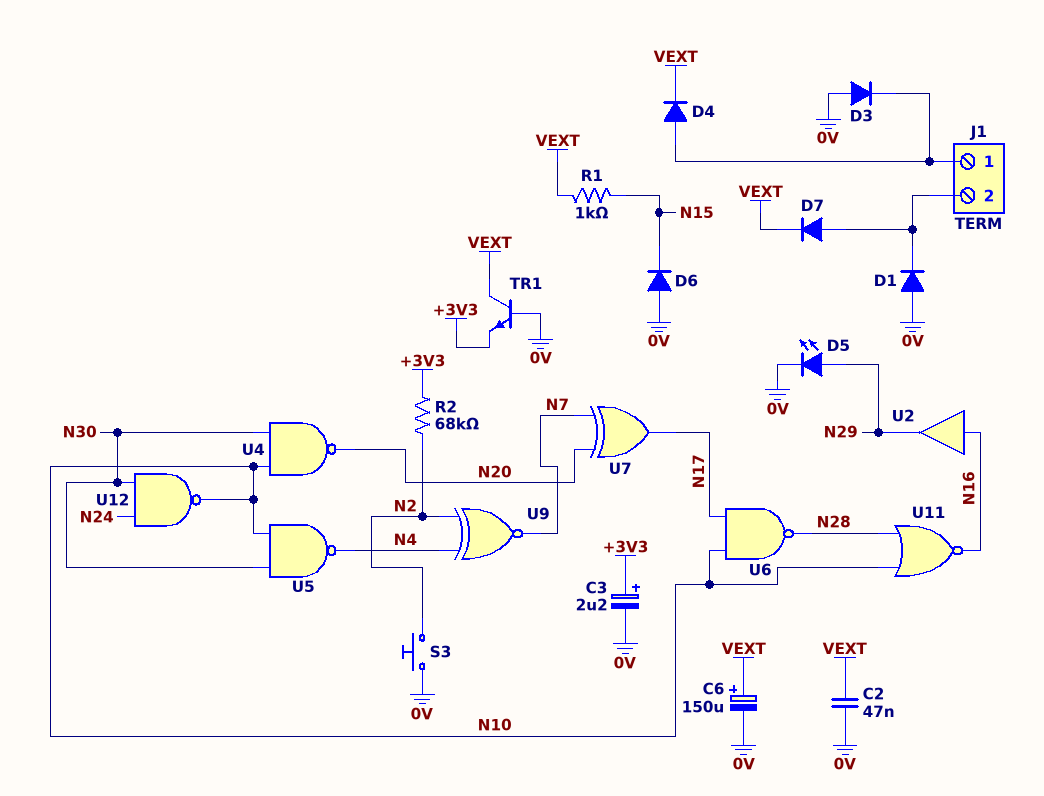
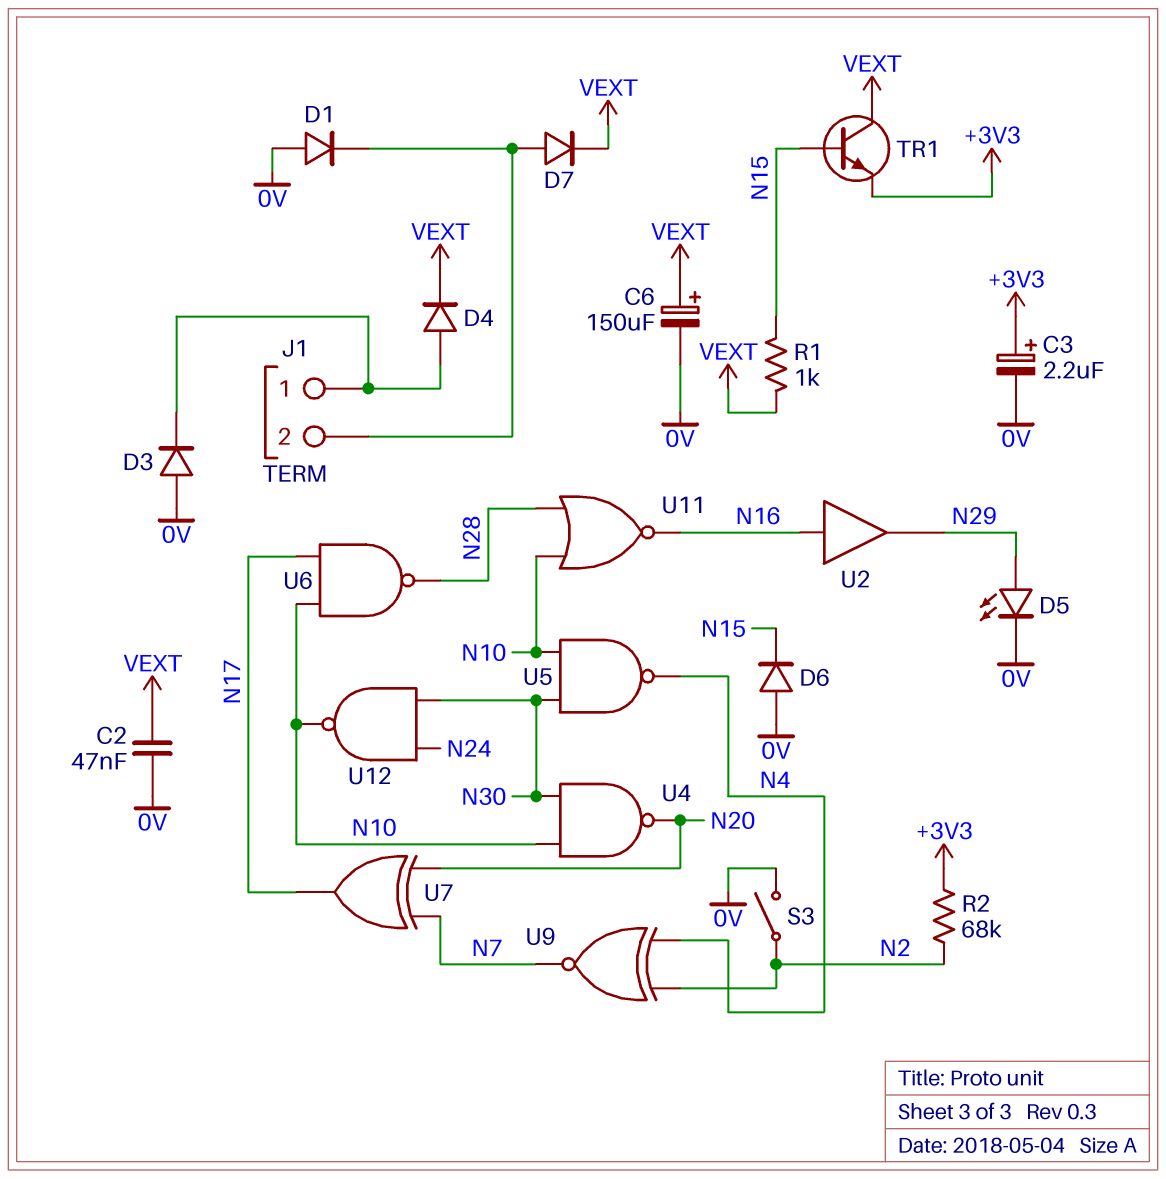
S3: button (0V, N2) -> switch (0V, N2)
TR1: NPN (B 0V, C VEXT, E +3V3) -> NPN (B N15, C VEXT, E +3V3)

